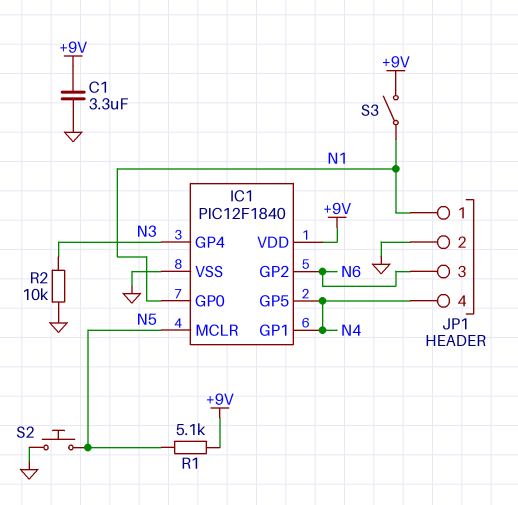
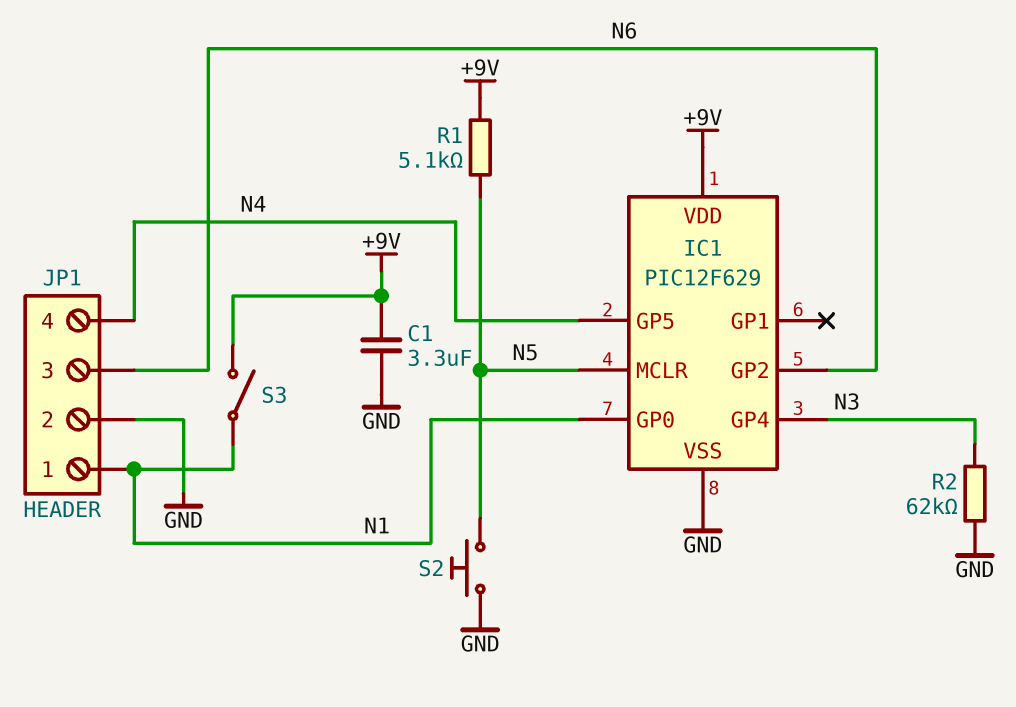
IC1: PIC12F1840 -> PIC12F629
IC1 pin GP1: N4 -> none
R2: 10k (GND, N3) -> 62k (GND, N3)

